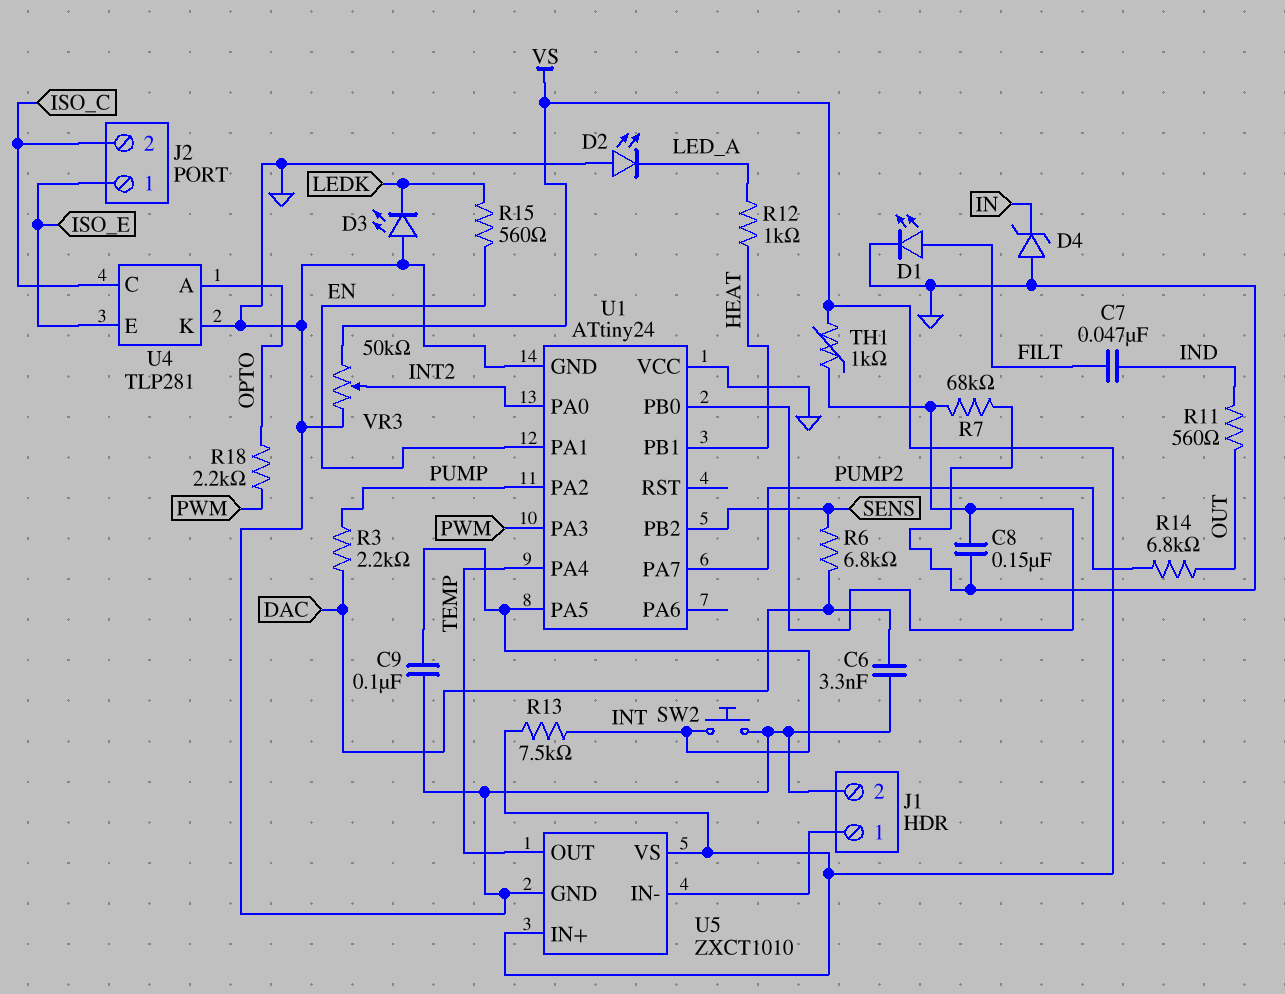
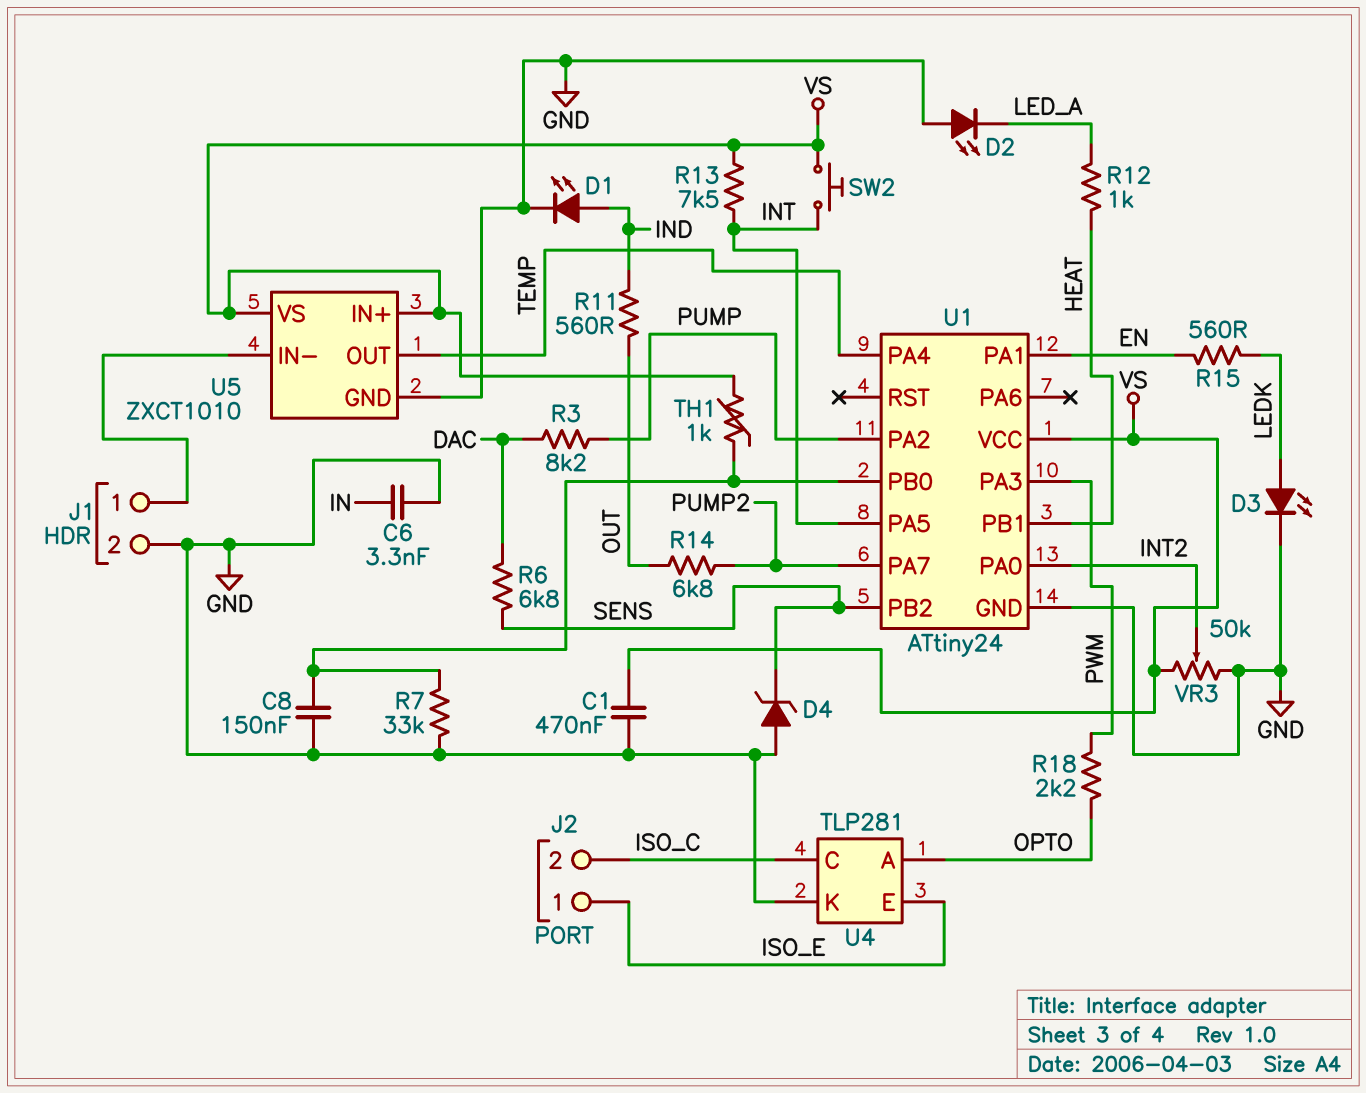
C1: none -> 470nF (GND, VS)
C6: 3.3nF (DAC, GND) -> 3.3nF (GND, IN)
C7: 47nF (FILT, IND) -> none
C9: 100nF (GND, INT) -> none
D1: LED (A FILT, K GND) -> LED (A IND, K GND)
D3: LED (A GND, K LEDK) -> LED (A LEDK, K GND)
D4: zener (A GND, K IN) -> zener (A GND, K SENS)
R3: 2.2k (DAC, PUMP) -> 8.2k (DAC, PUMP)
R7: 68k (GND, U1/PB0) -> 33k (GND, U1/PB0)
SW2: button (GND, INT) -> button (INT, VS)
U1 pin VCC: GND -> VS

